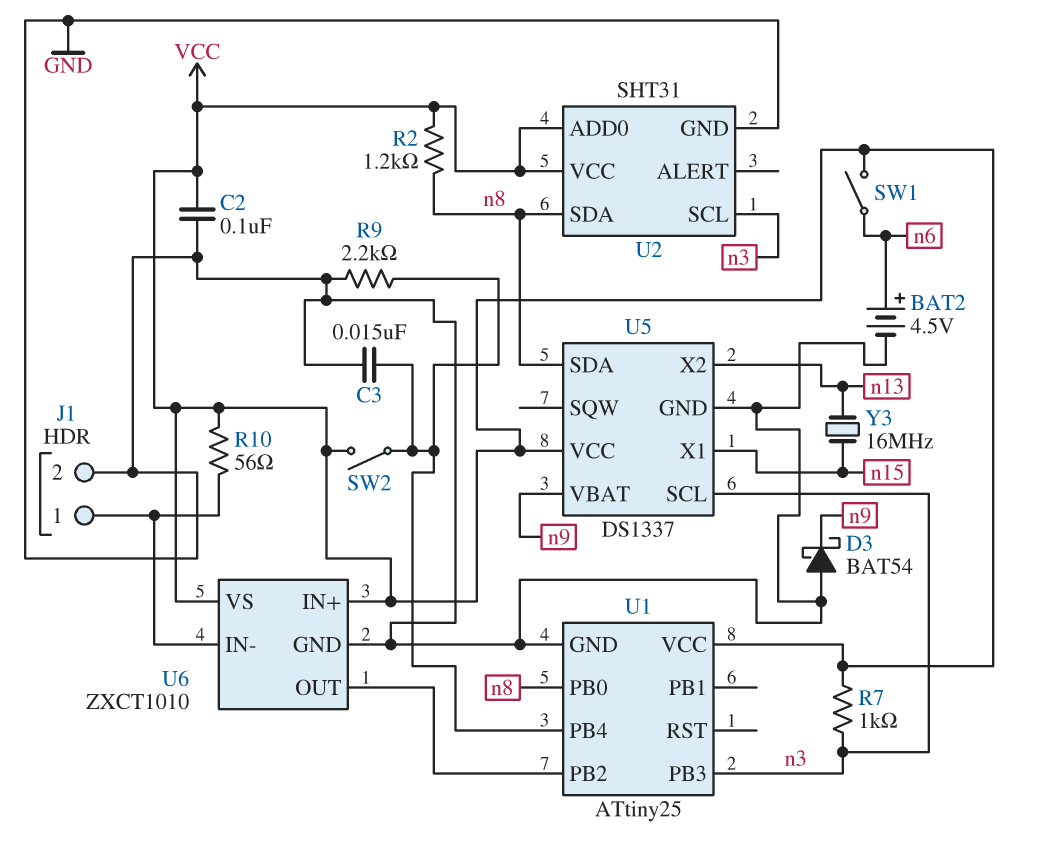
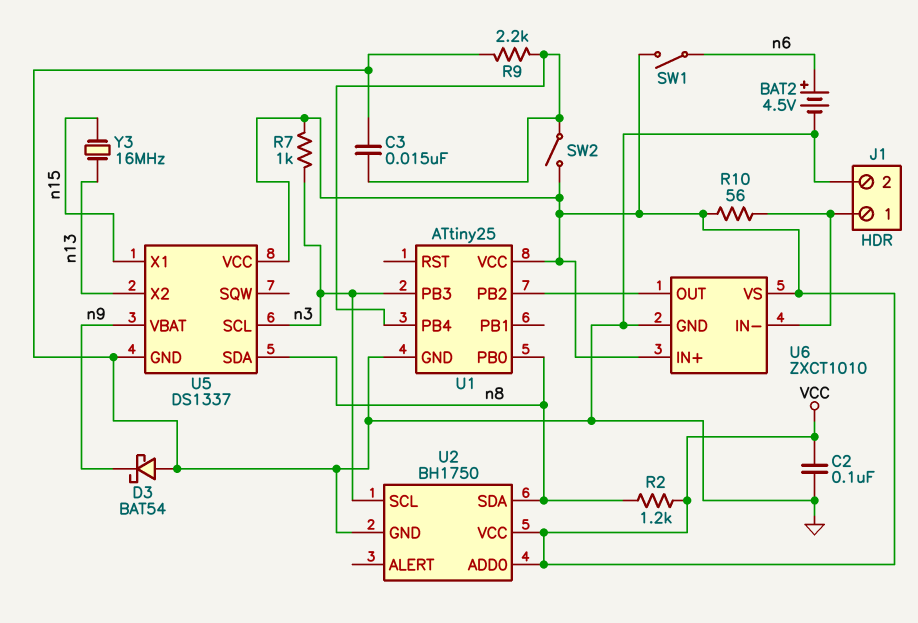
U2: SHT31 -> BH1750

